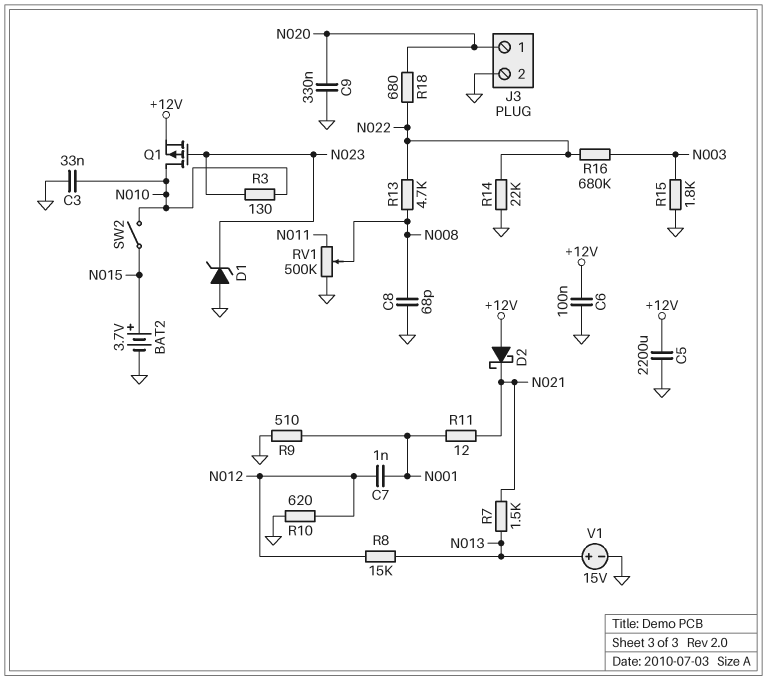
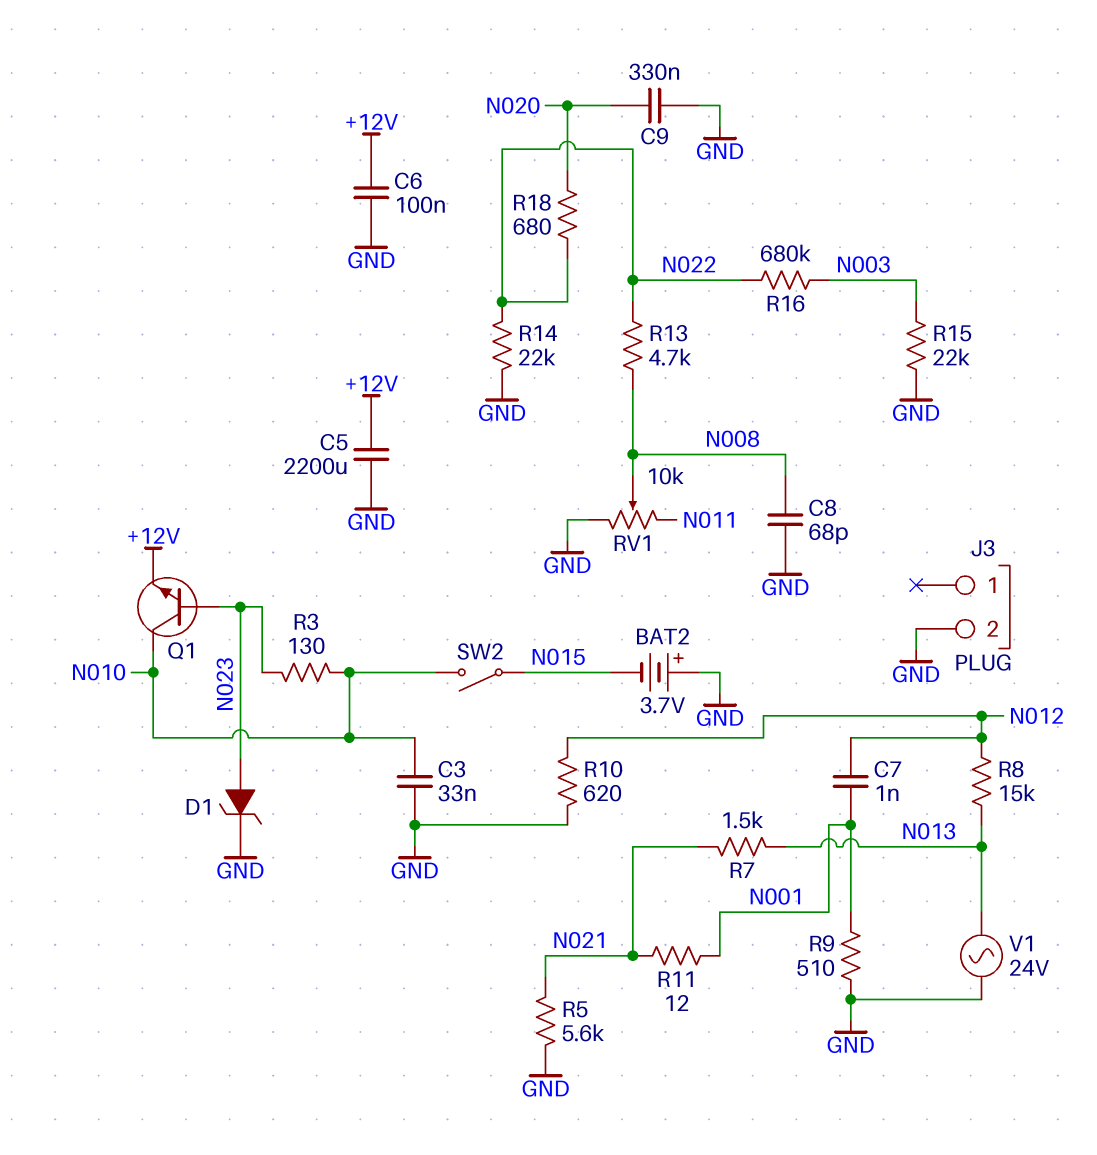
BAT2: 3.7V (plus N015, minus GND) -> 3.7V (plus GND, minus N015)
D1: zener (A GND, K N023) -> zener (A N023, K GND)
D2: schottky (A +12V, K N021) -> none
J3 pin 1: N020 -> none
Q1: PMOS (G N023, D N010, S +12V) -> NPN (B N023, C N010, E +12V)
R5: none -> 5.6k (GND, N021)
R15: 1.8k (GND, N003) -> 22k (GND, N003)
RV1: 500k (GND, N011, wiper N008) -> 10k (GND, N011, wiper N008)
V1: 15V (plus N013, minus GND) -> AC 24V (GND, N013)

